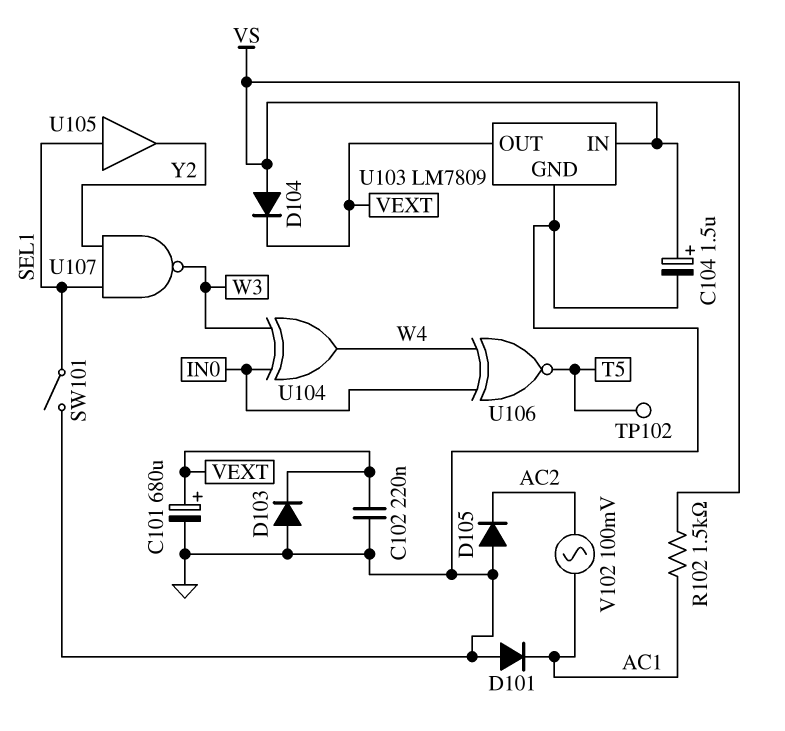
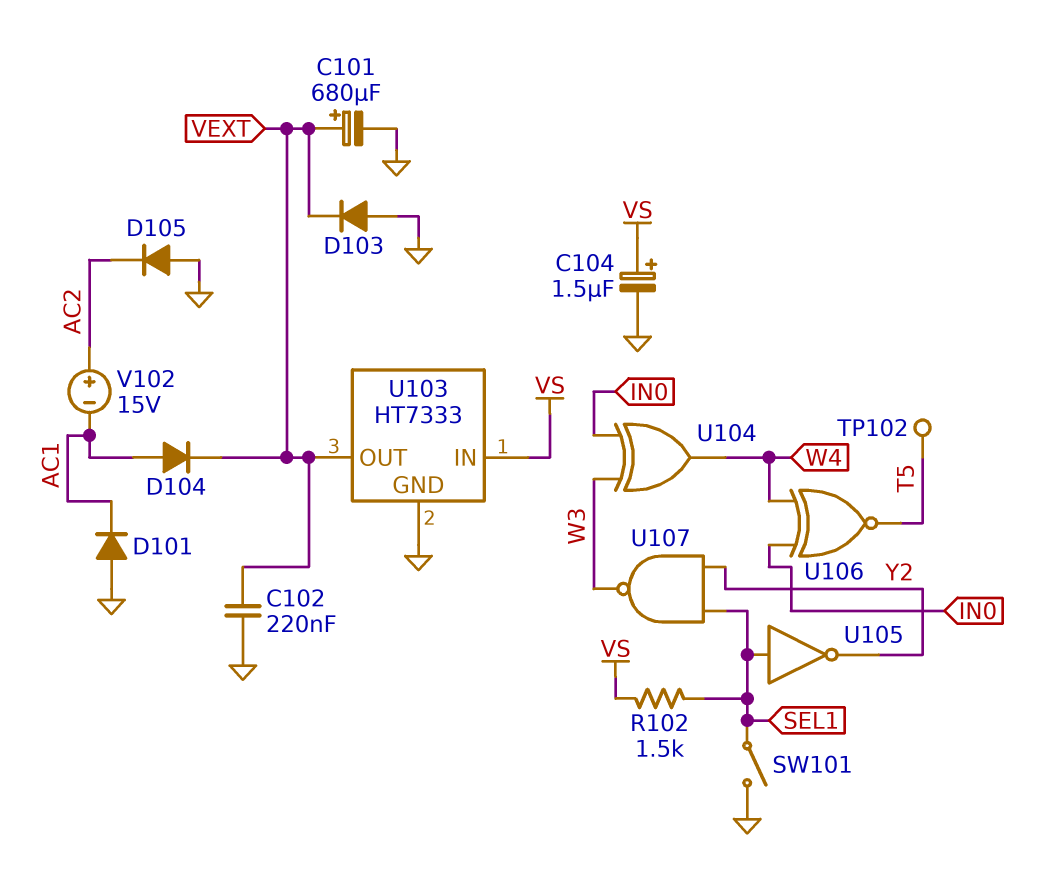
D104: diode (A VS, K VEXT) -> diode (A AC1, K VEXT)
R102: 1.5k (AC1, VS) -> 1.5k (SEL1, VS)
U103: LM7809 -> HT7333
U105: buffer (in SEL1, out Y2) -> NOT (in SEL1, out Y2)
V102: AC 100mV (AC1, AC2) -> 15V (plus AC2, minus AC1)

